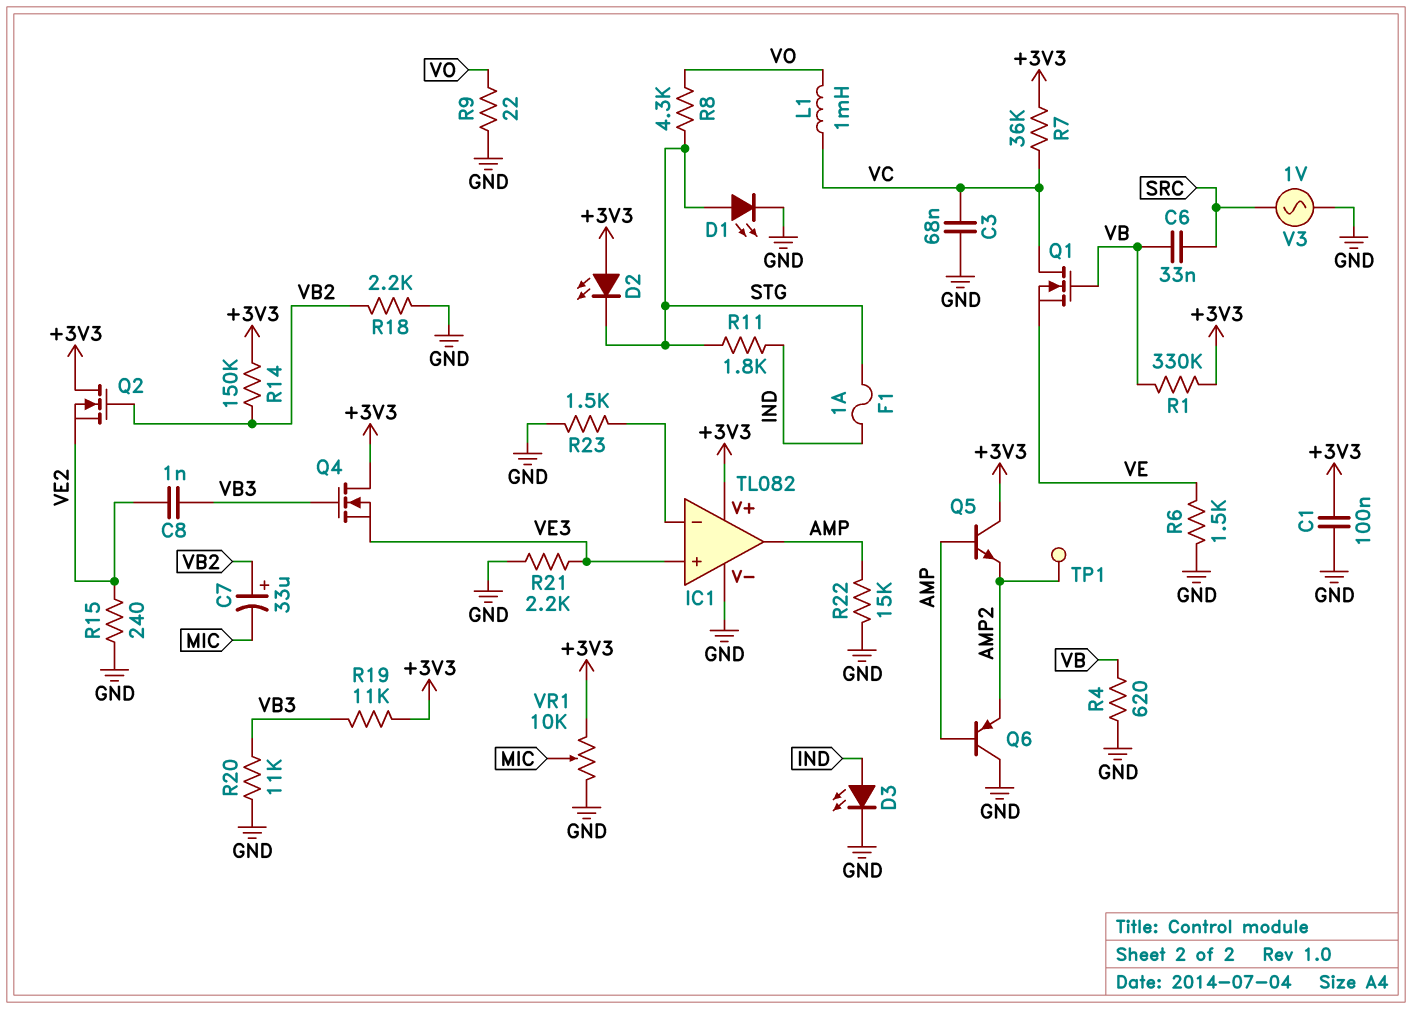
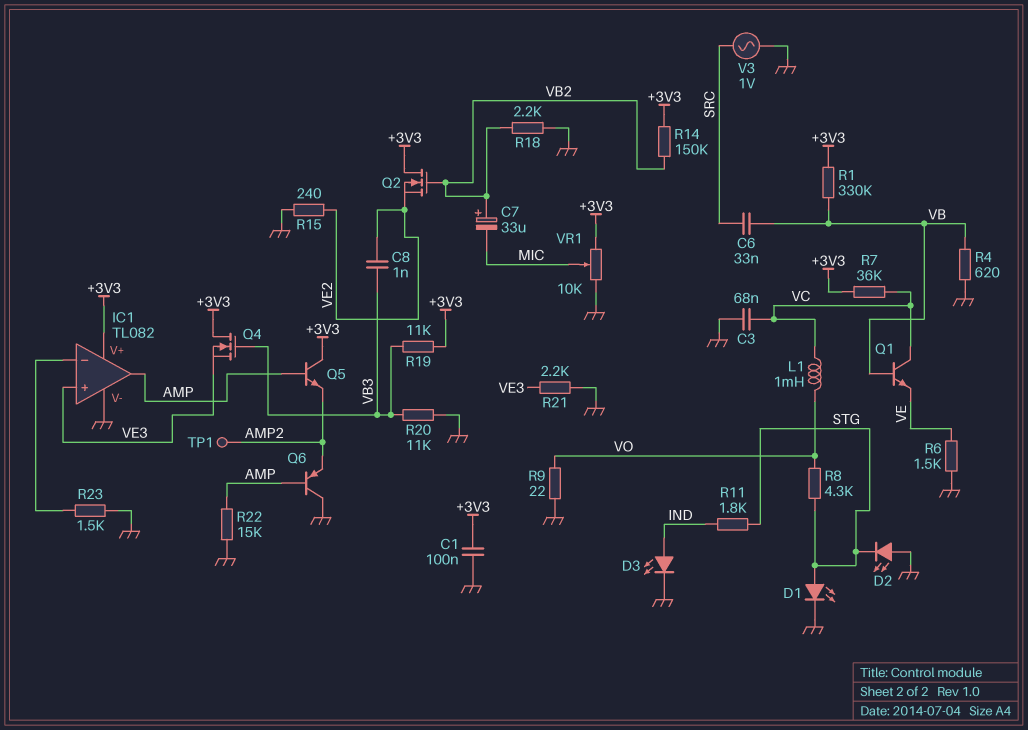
D2: LED (A +3V3, K STG) -> LED (A GND, K STG)
F1: 1A (IND, STG) -> none
Q1: NMOS (G VB, D VC, S VE) -> NPN (B VB, C VC, E VE)

